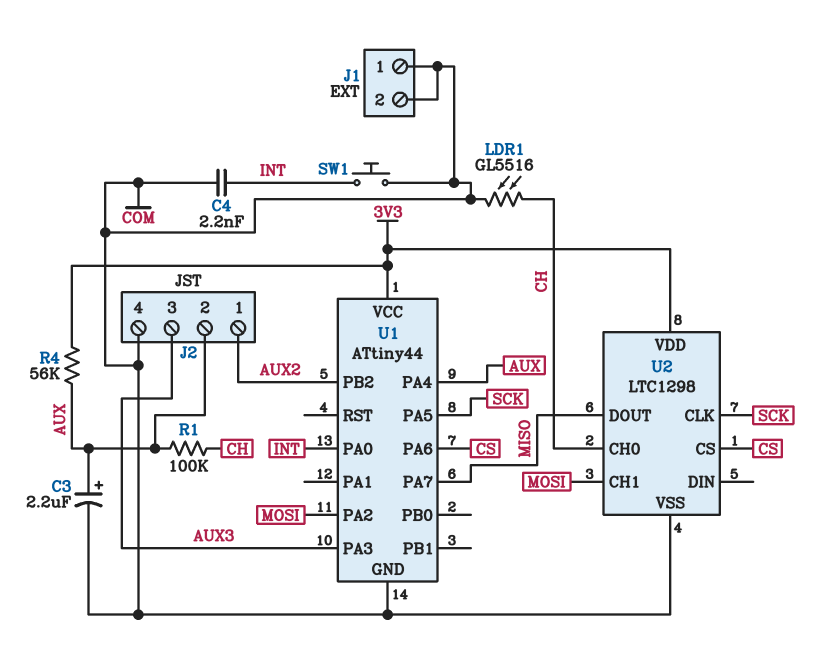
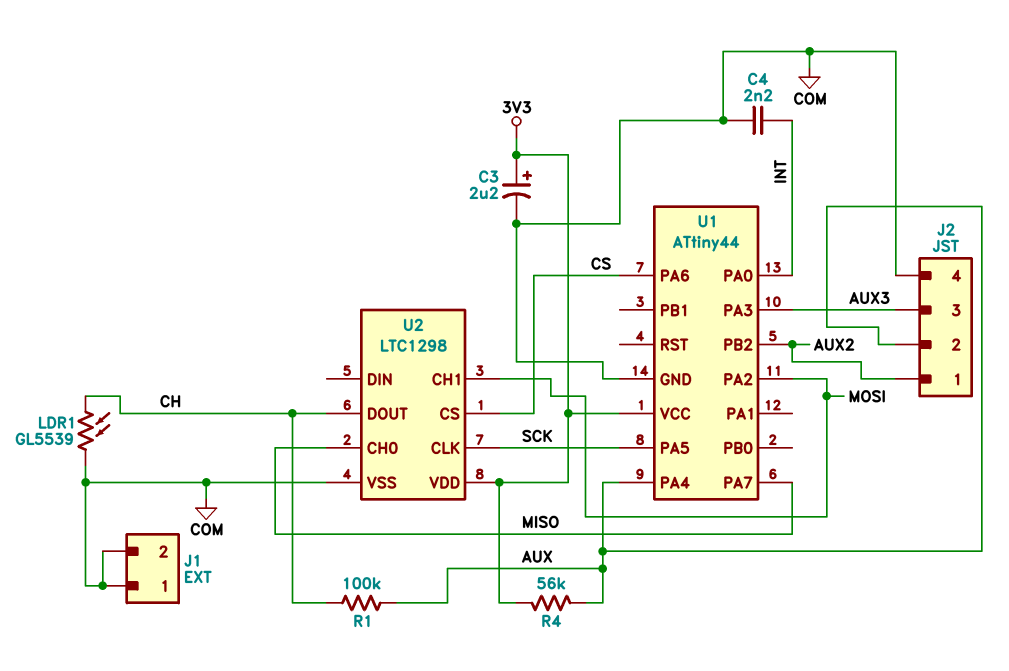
C3: 2.2uF (plus AUX, minus COM) -> 2.2uF (plus 3V3, minus COM)
LDR1: GL5516 (CH, COM) -> GL5539 (CH, COM)
SW1: button (COM, INT) -> none
U2 pin CH0: CH -> MISO
U2 pin DOUT: MISO -> CH

